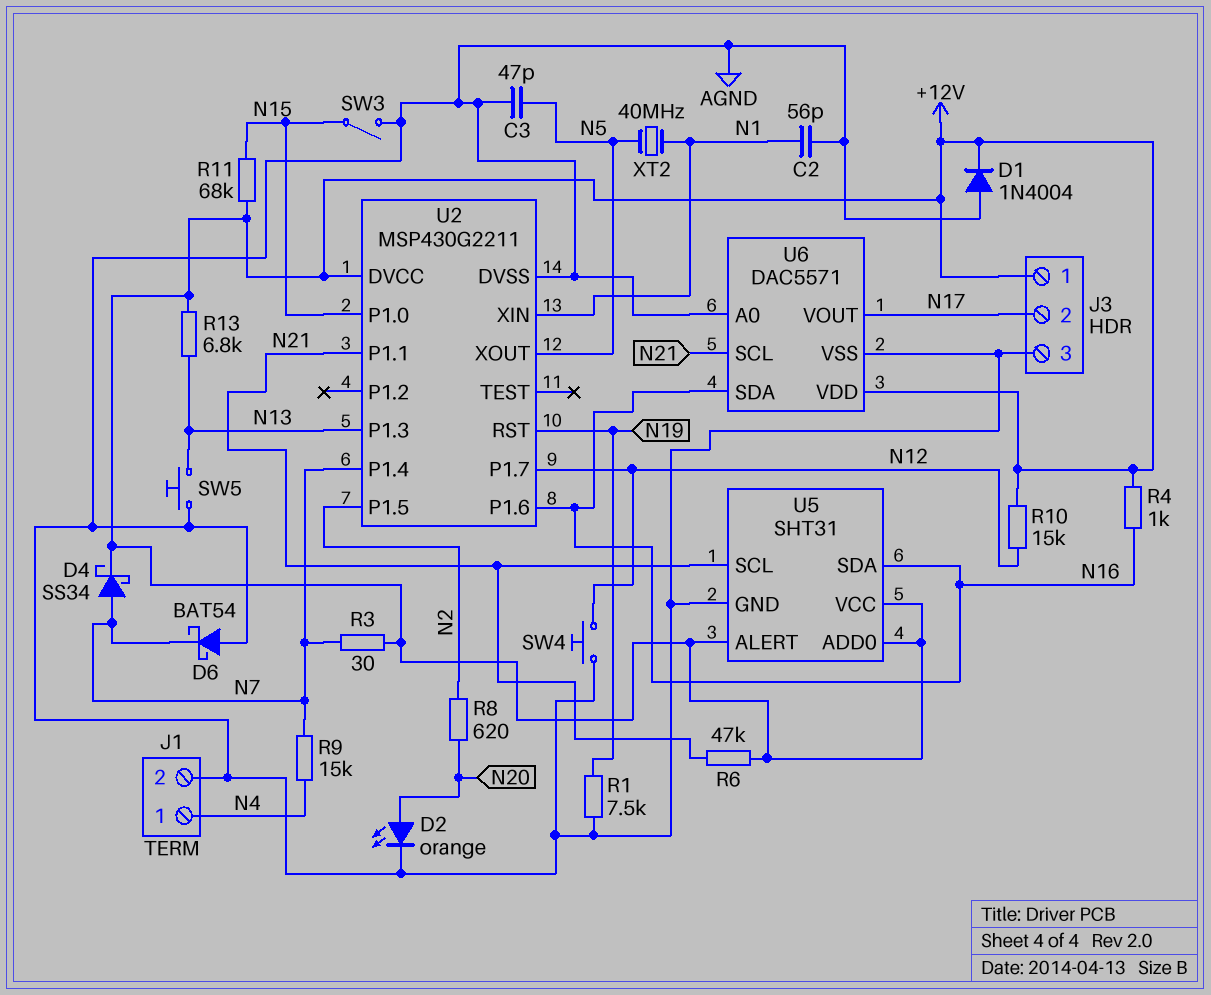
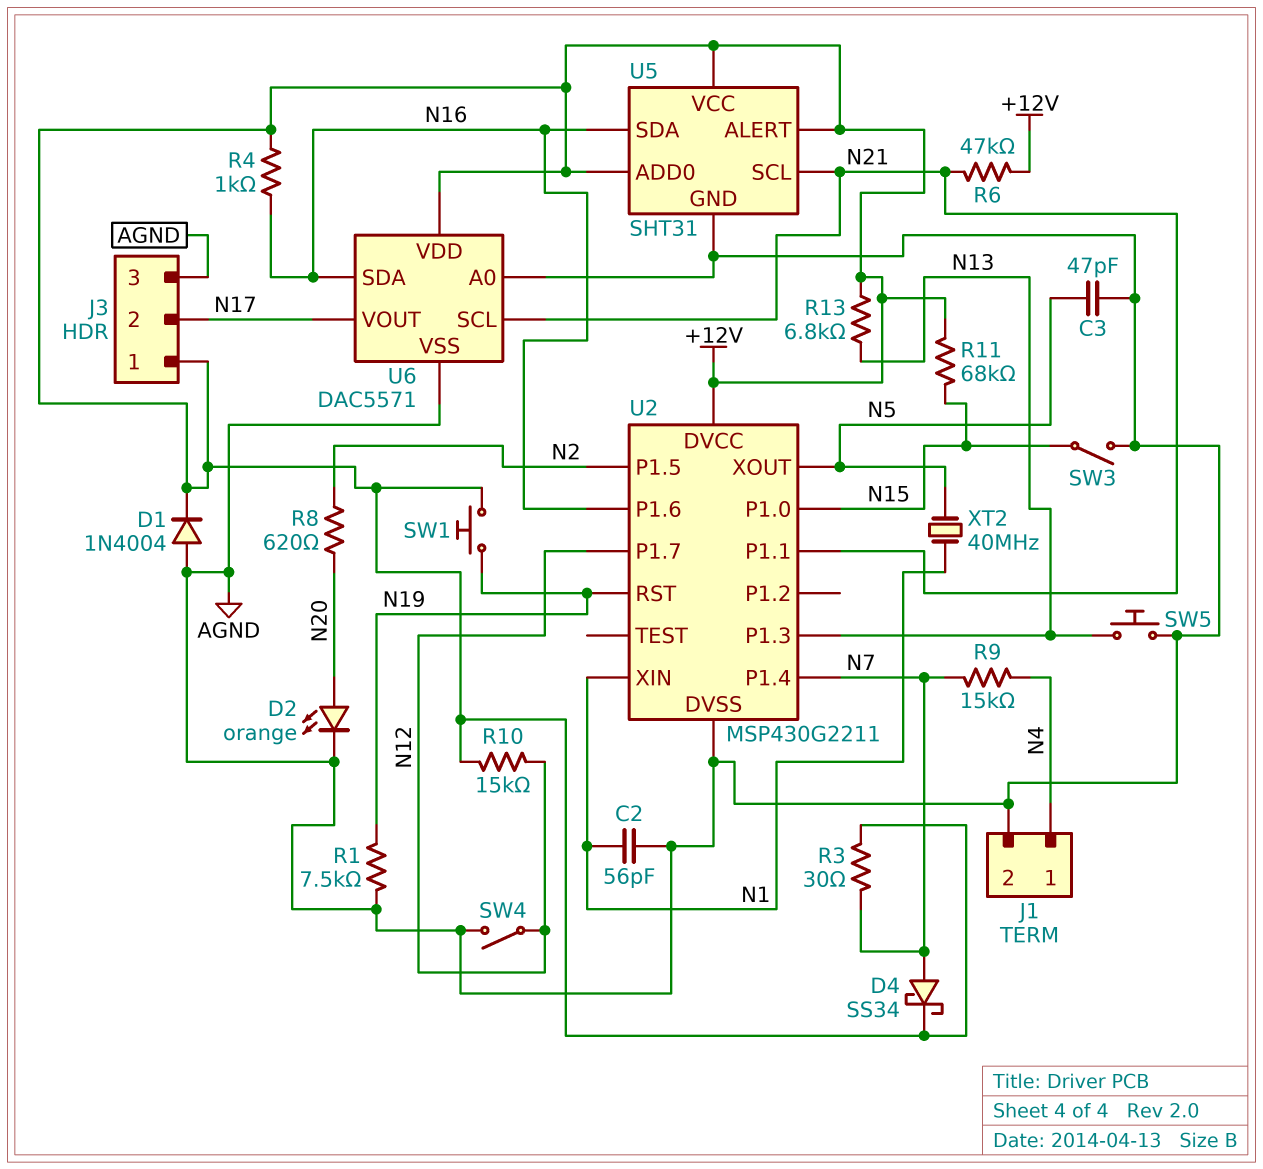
D6: schottky BAT54 (A AGND, K N7) -> none
SW1: none -> button (+12V, N19)
SW4: button (AGND, N12) -> switch (AGND, N12)

